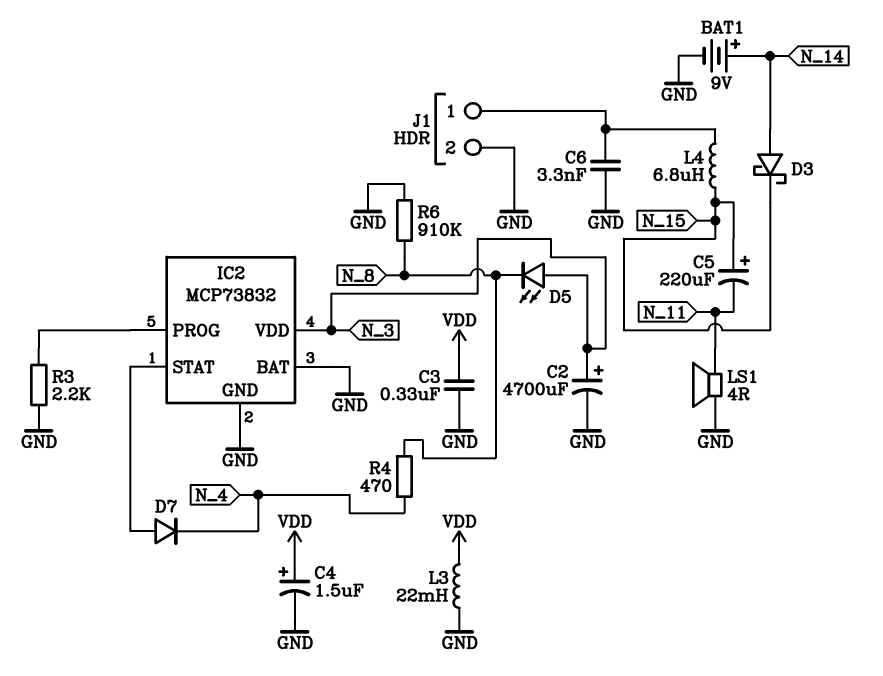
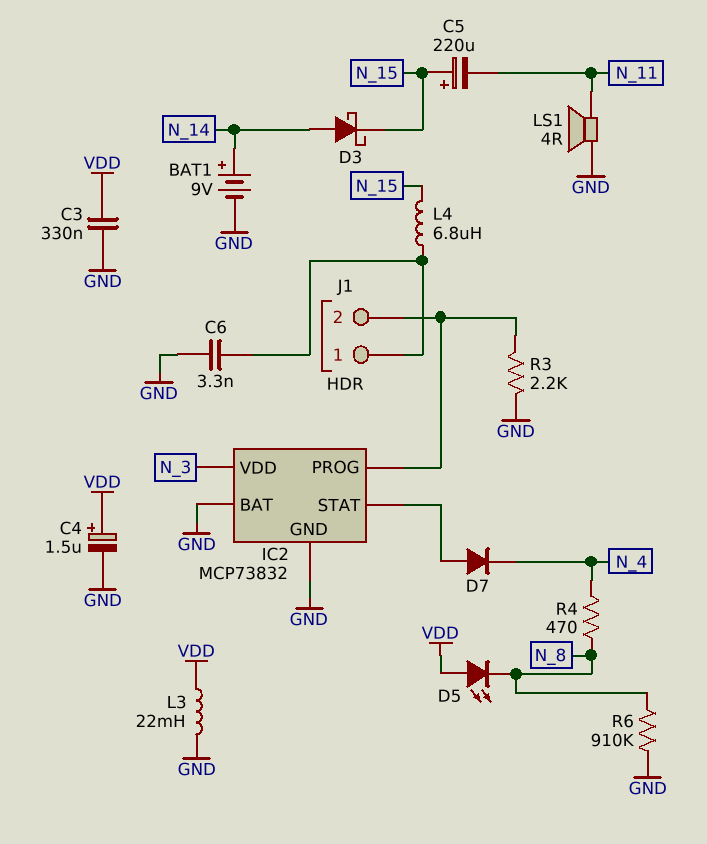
C2: 4700uF (plus N_3, minus GND) -> none
D5: LED (A N_3, K N_8) -> LED (A VDD, K N_8)
J1 pin 2: GND -> IC2/PROG

